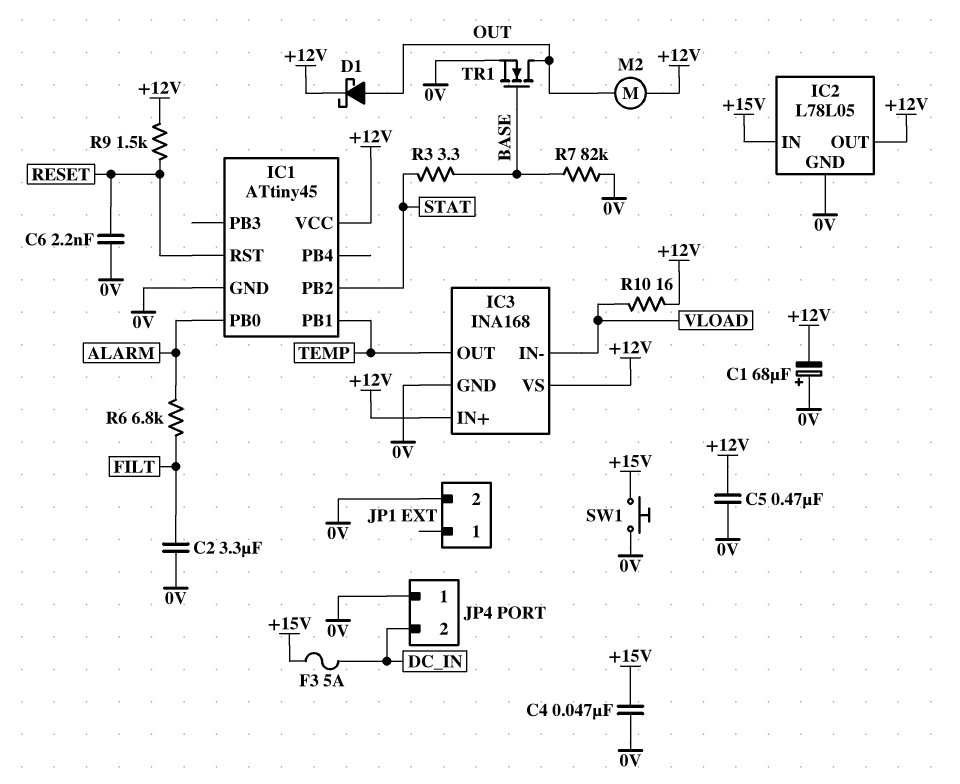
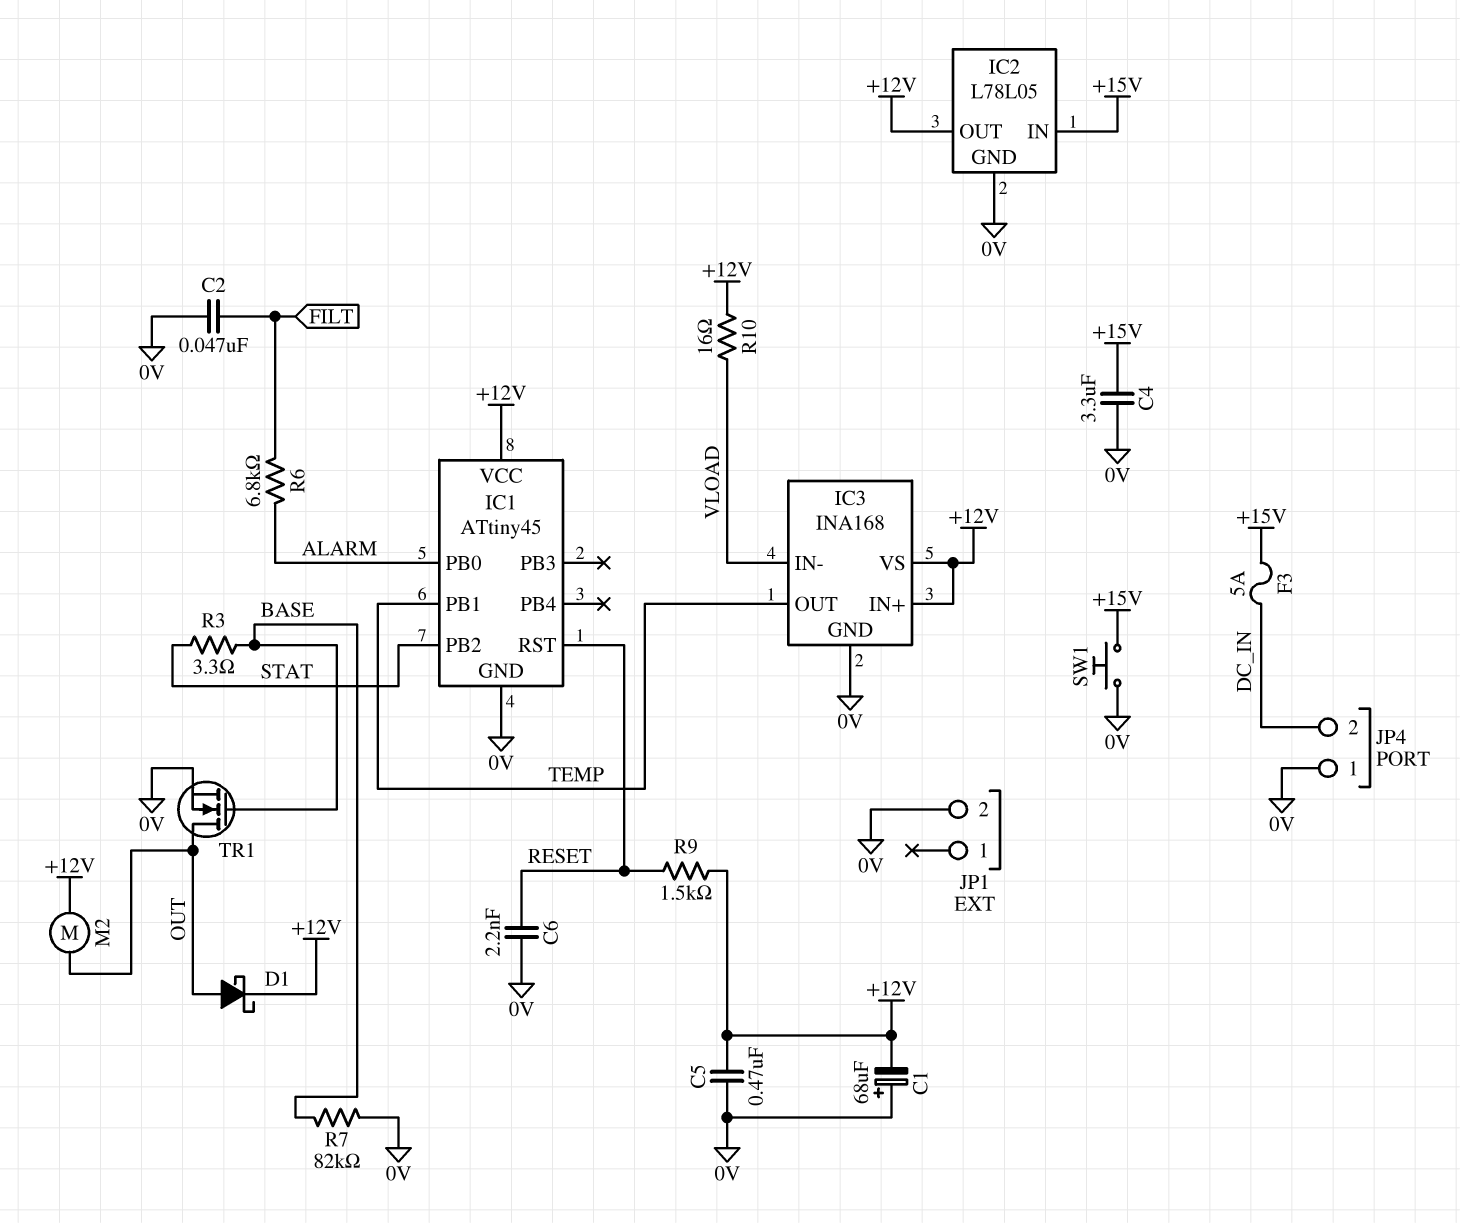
C2: 3.3uF (0V, FILT) -> 47nF (0V, FILT)
C4: 47nF (+15V, 0V) -> 3.3uF (+15V, 0V)

